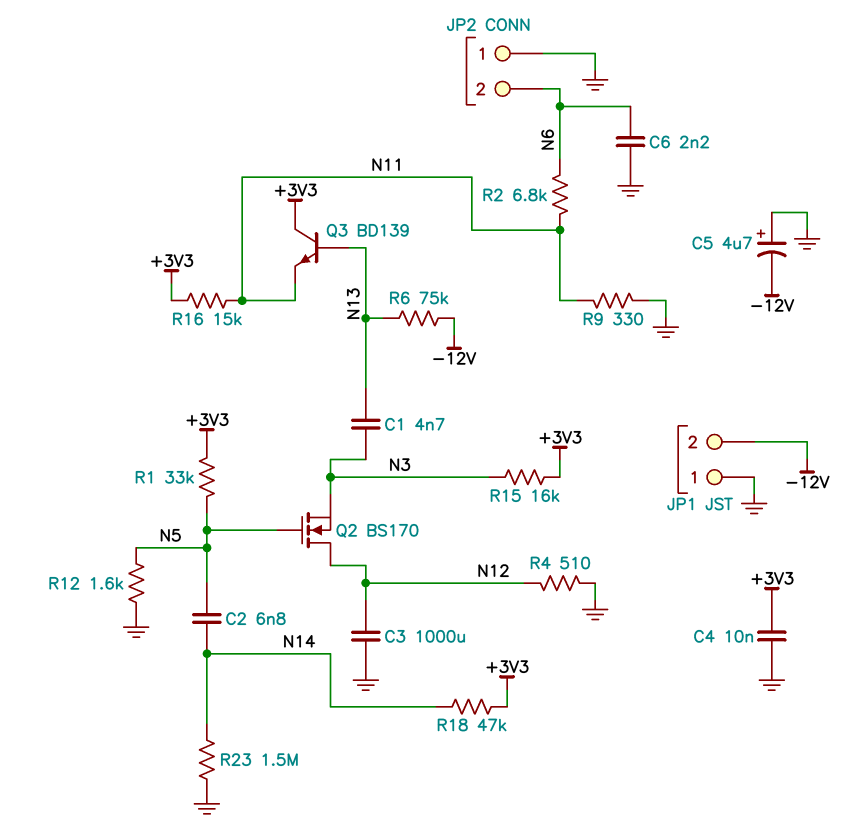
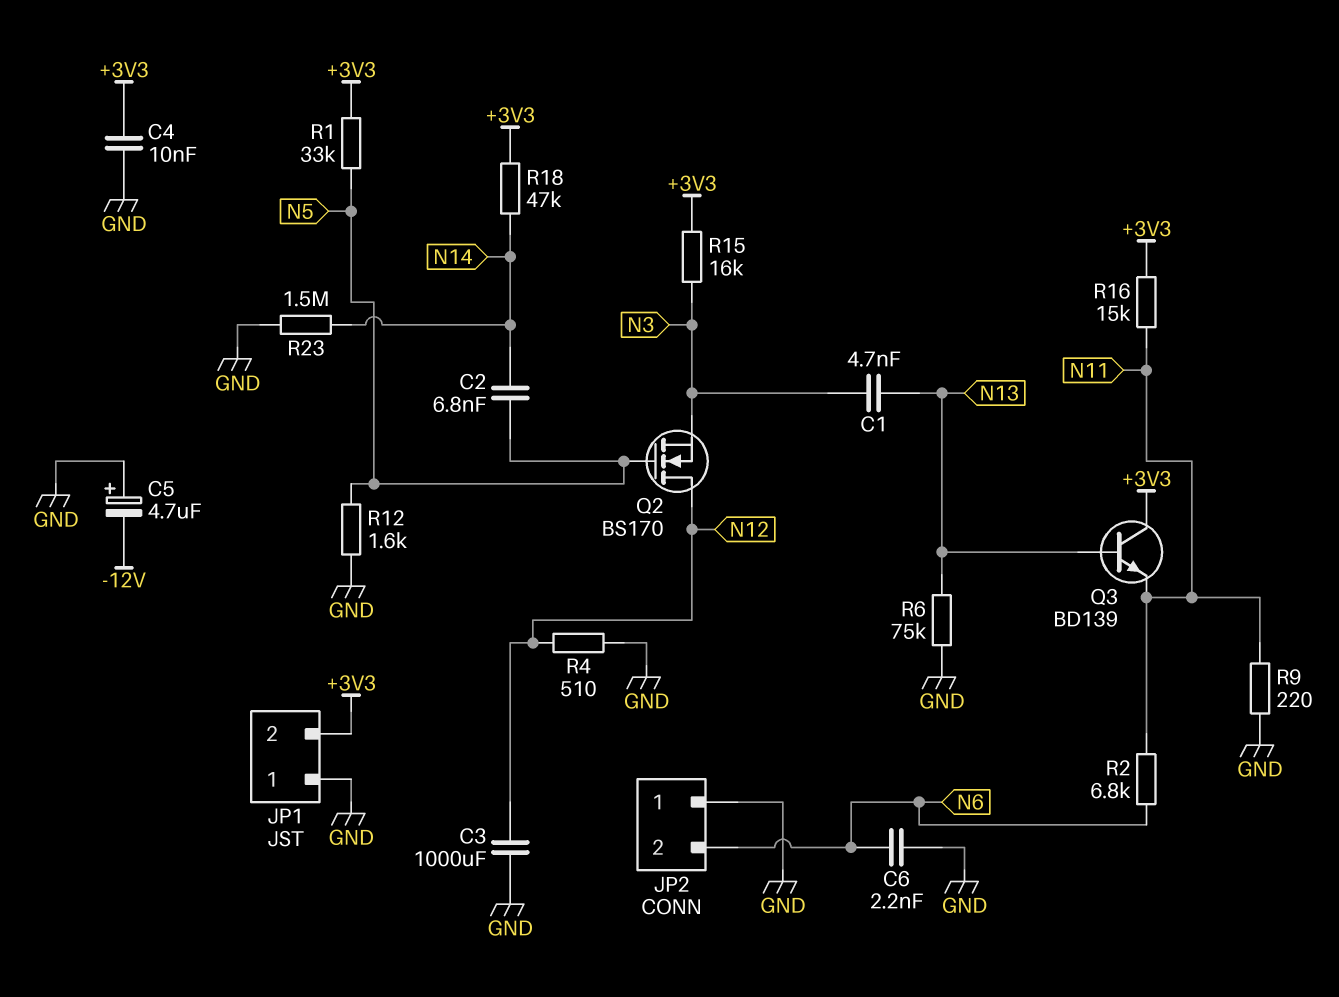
JP1 pin 2: -12V -> +3V3
R6: 75k (-12V, N13) -> 75k (GND, N13)
R9: 330 (GND, N11) -> 220 (GND, N11)

